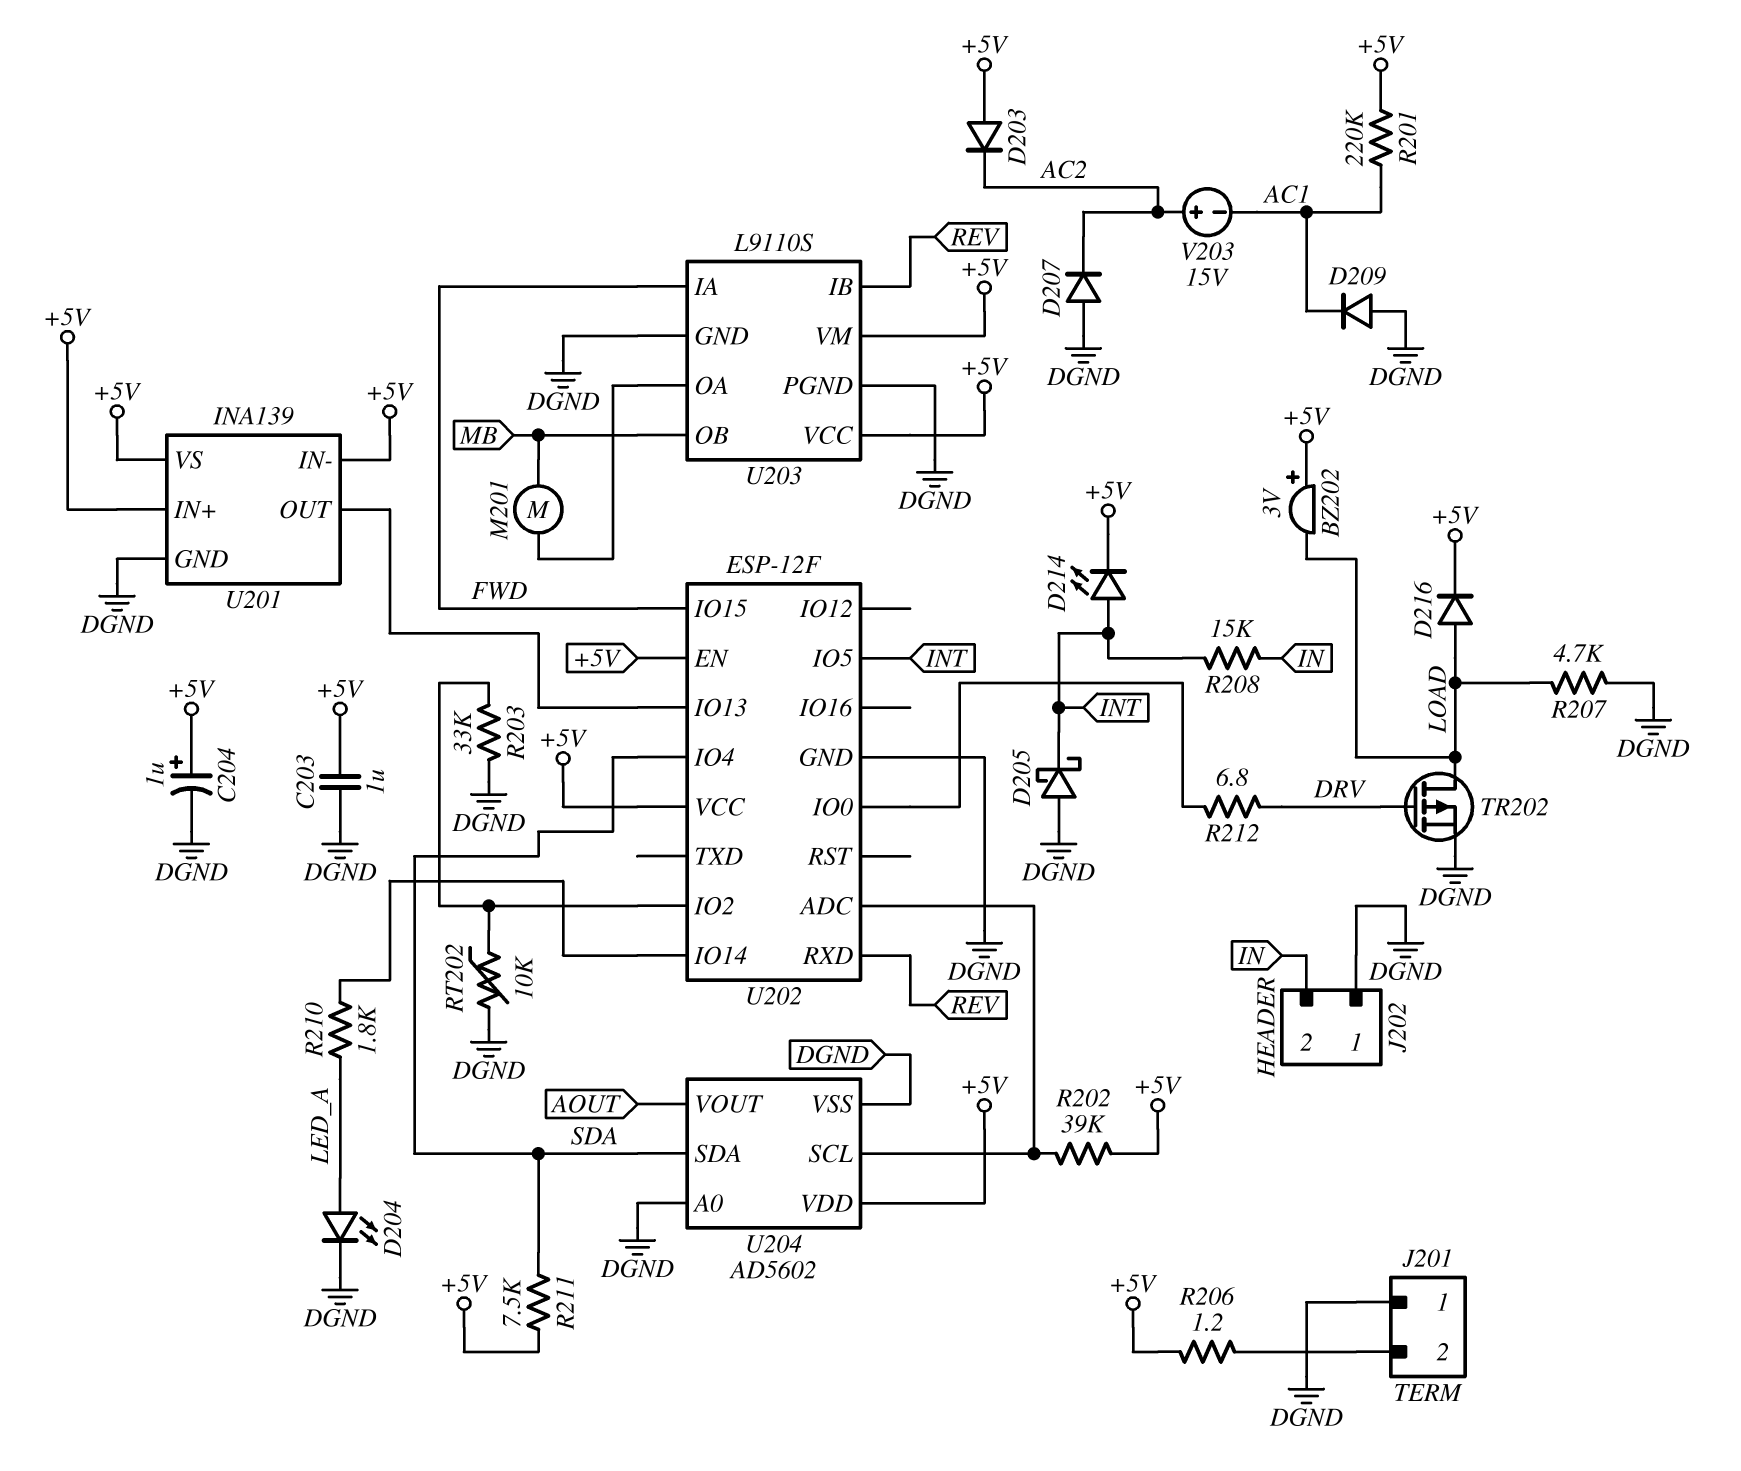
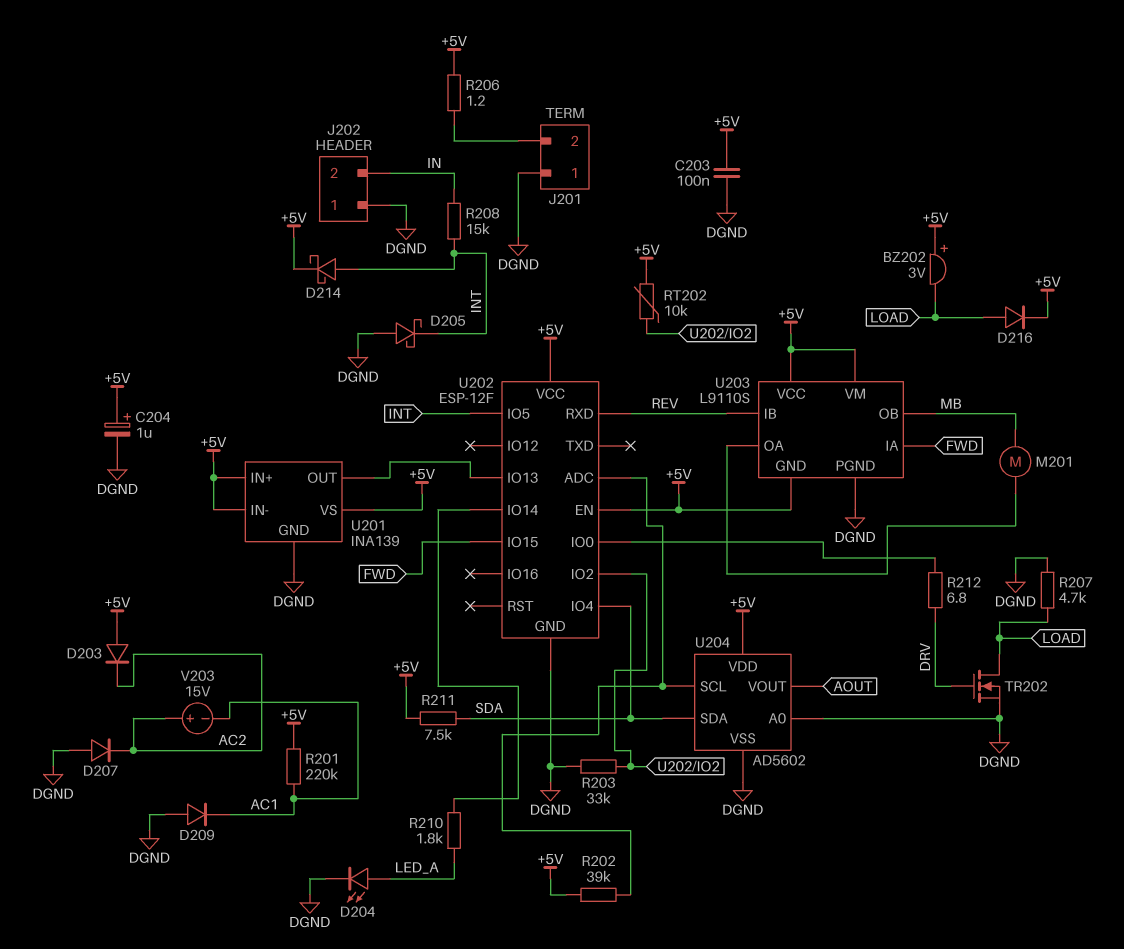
C203: 1uF (+5V, DGND) -> 100nF (+5V, DGND)
D214: LED (A INT, K +5V) -> schottky (A INT, K +5V)
RT202: 10k (DGND, U202/IO2) -> 10k (+5V, U202/IO2)
TR202: PMOS (G DRV, D LOAD, S DGND) -> NMOS (G DRV, D LOAD, S DGND)
U203 pin GND: DGND -> +5V

